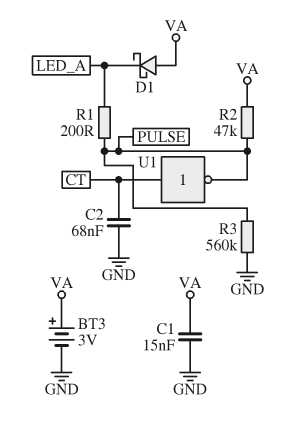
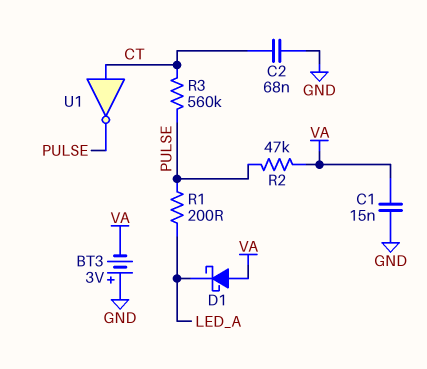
BT3: 3V (plus VA, minus GND) -> 3V (plus GND, minus VA)
R3: 560k (GND, PULSE) -> 560k (CT, PULSE)

